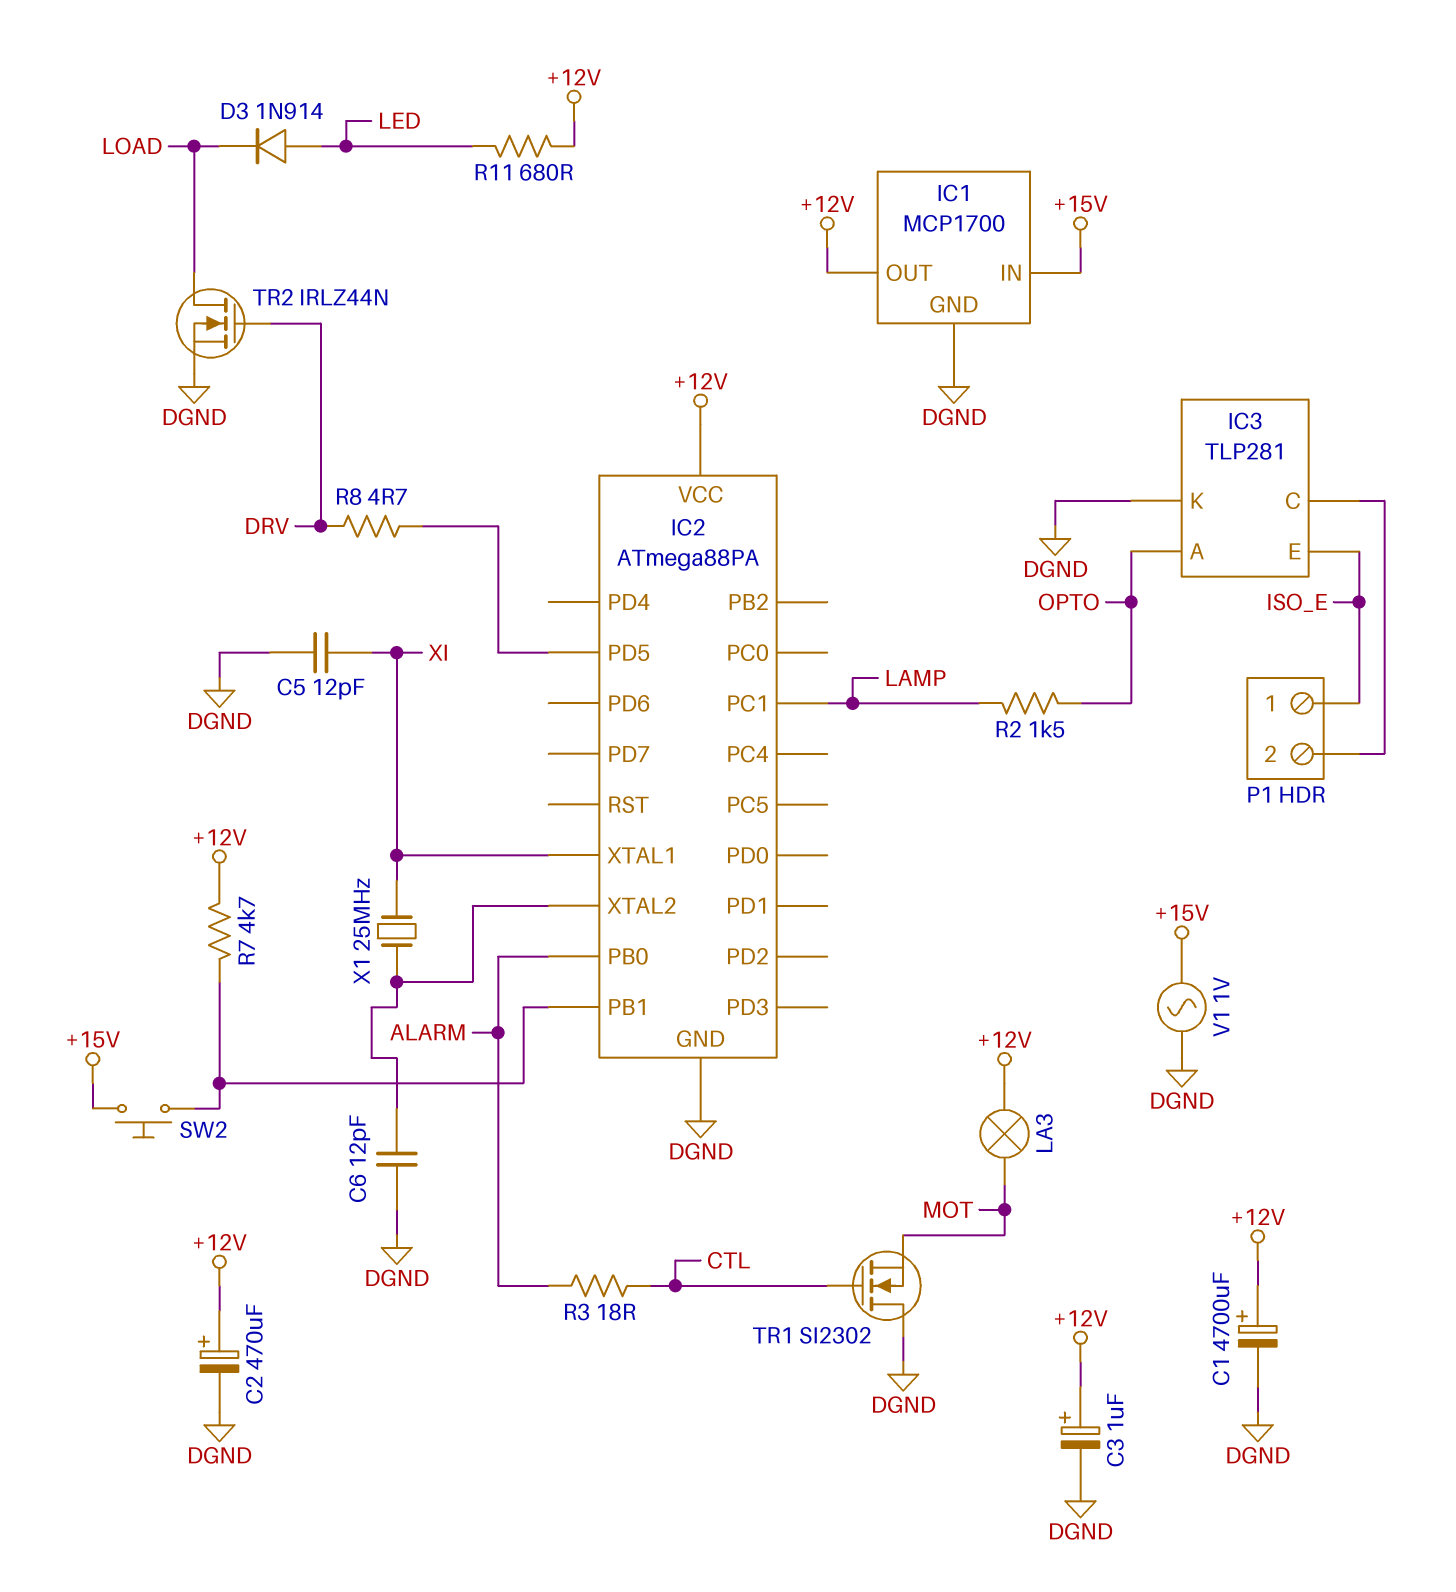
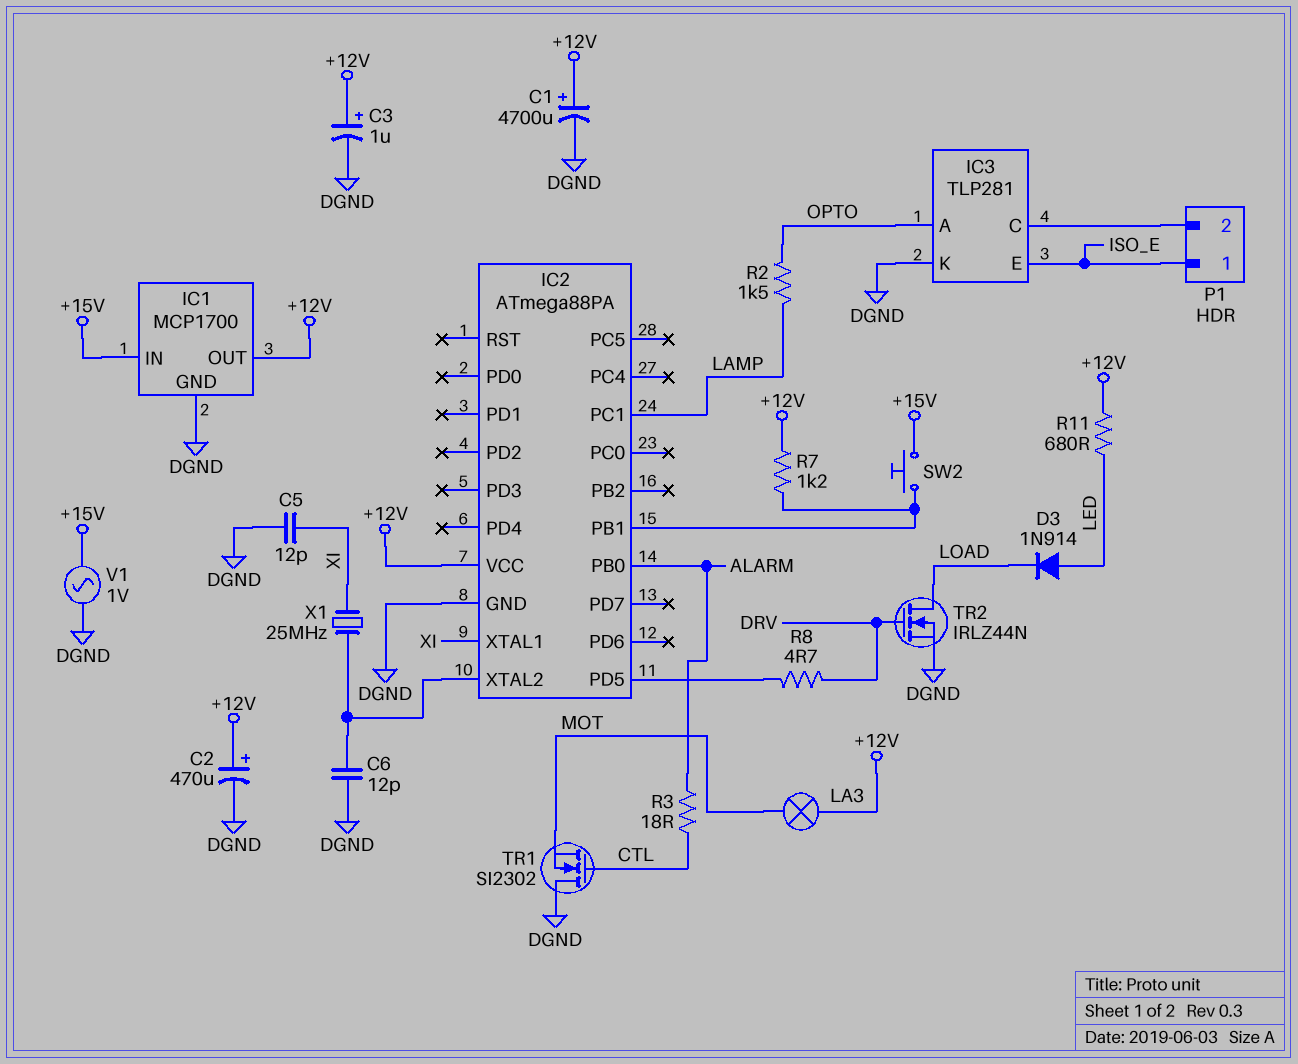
R7: 4.7k (+12V, IC2/PB1) -> 1.2k (+12V, IC2/PB1)

